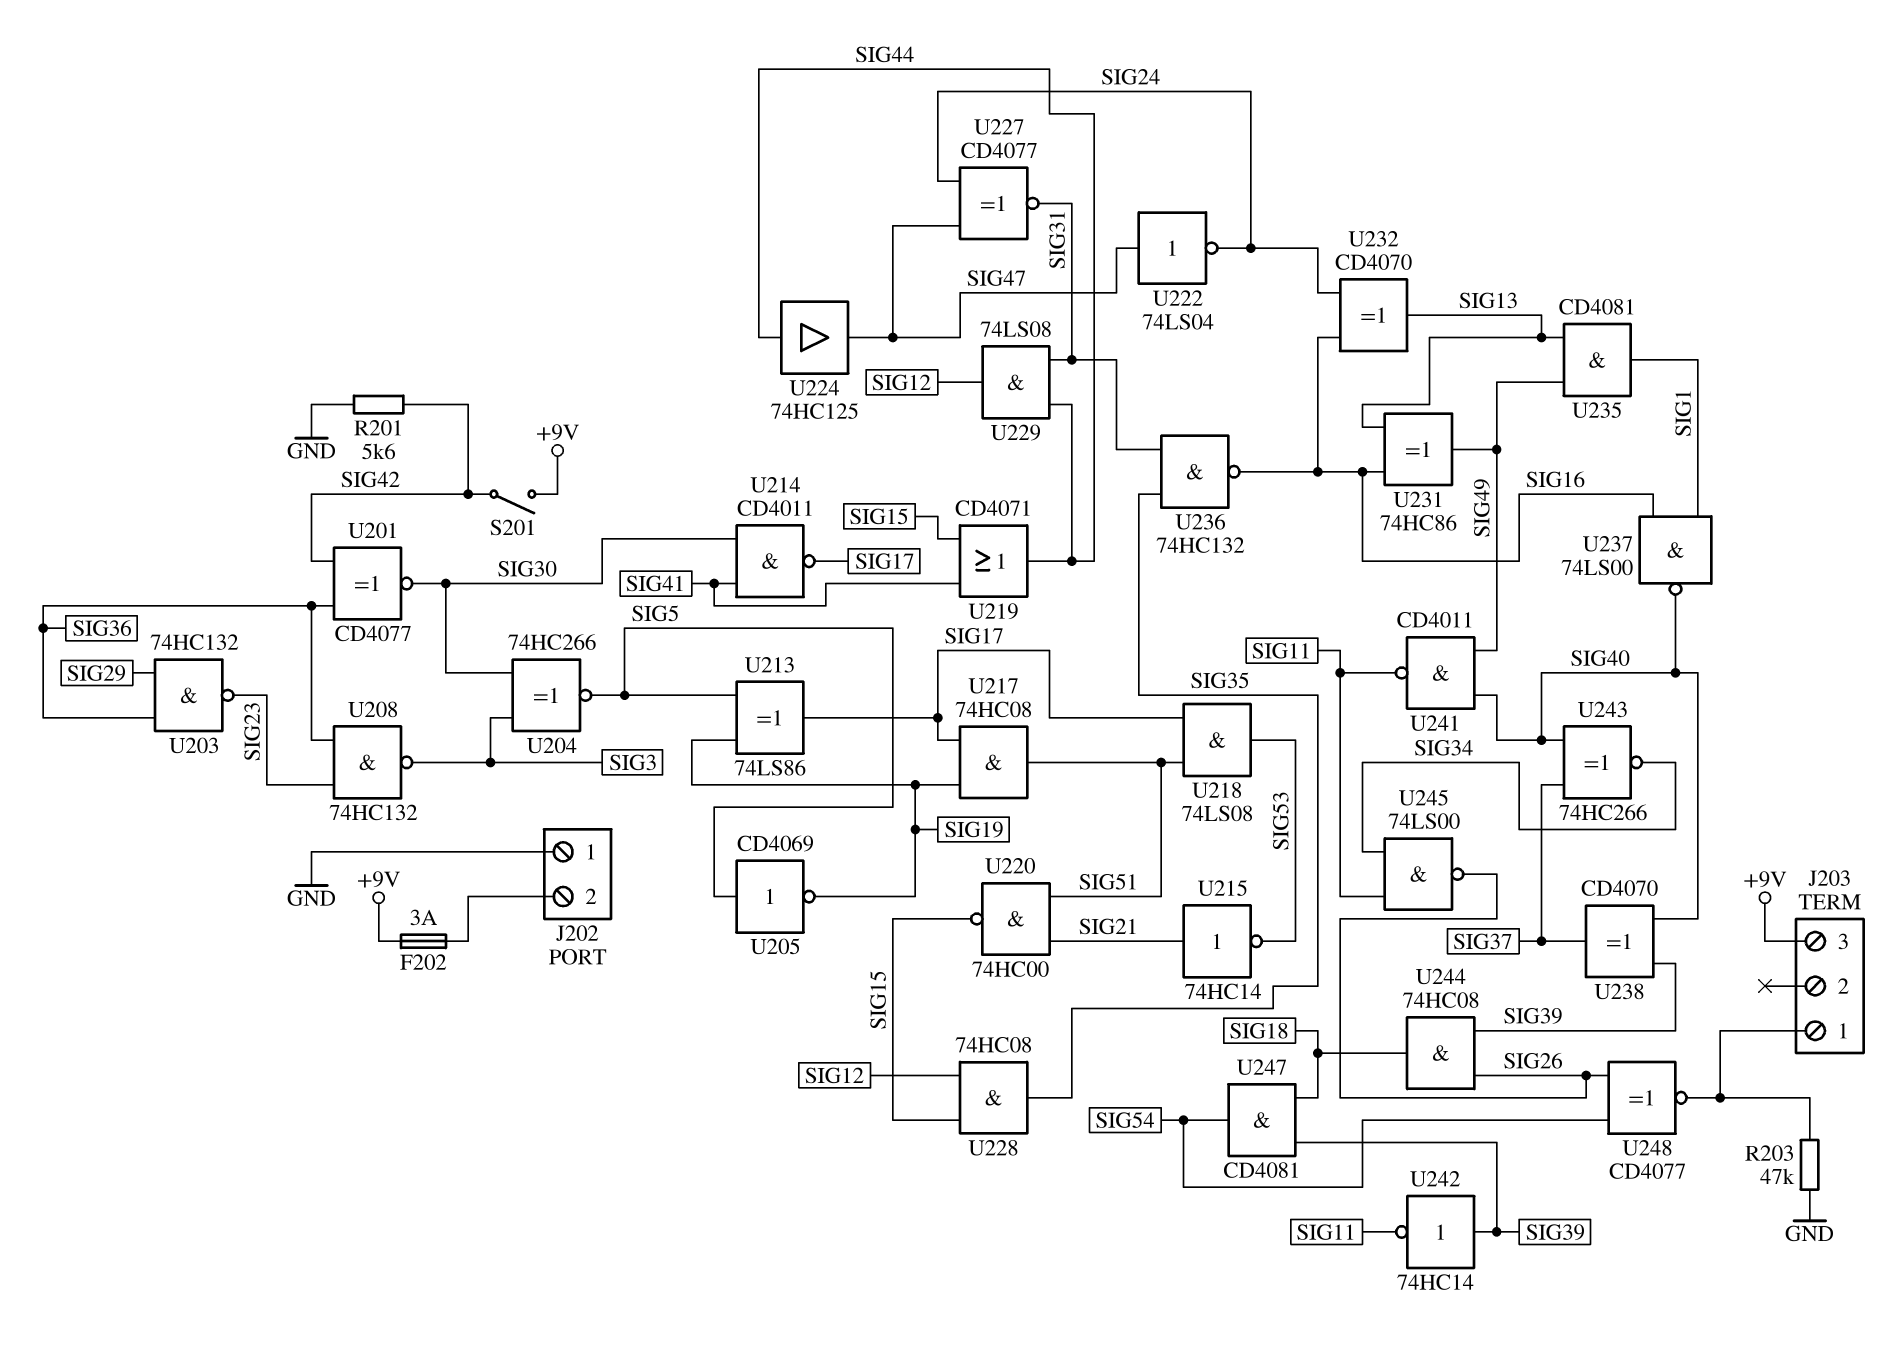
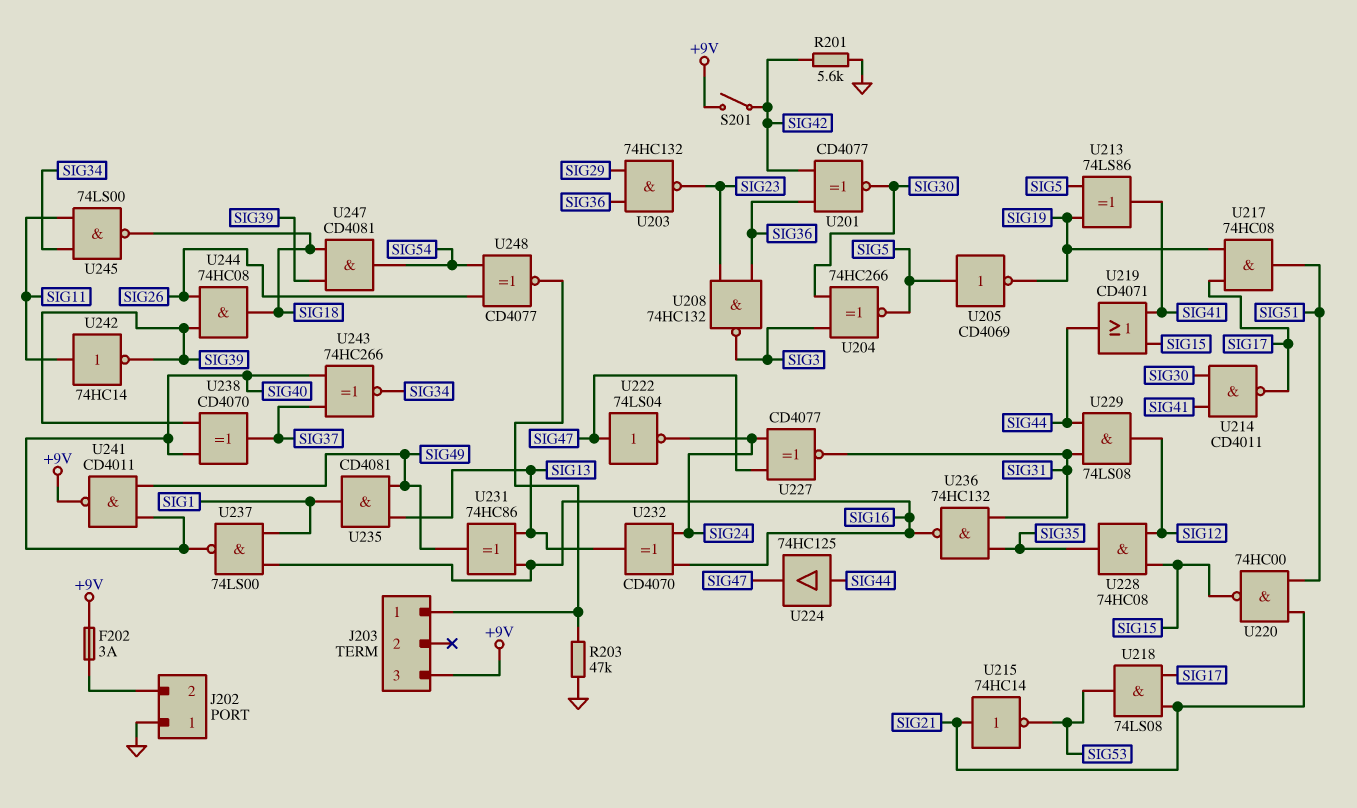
U213: XOR 74LS86 (in SIG5, in SIG19, out SIG17) -> XOR 74LS86 (in SIG5, in SIG19, out SIG41)
U218: AND 74LS08 (in SIG17, in SIG51, out SIG53) -> AND 74LS08 (in SIG17, in SIG21, out SIG53)
U241: NAND CD4011 (in SIG40, in SIG49, out SIG11) -> NAND CD4011 (in SIG40, in SIG49, out +9V)
U242: NOT 74HC14 (in SIG39, out SIG11) -> NOT 74HC14 (in SIG11, out SIG39)
U245: NAND 74LS00 (in SIG11, in SIG34, out SIG26) -> NAND 74LS00 (in SIG11, in SIG34, out SIG18)

